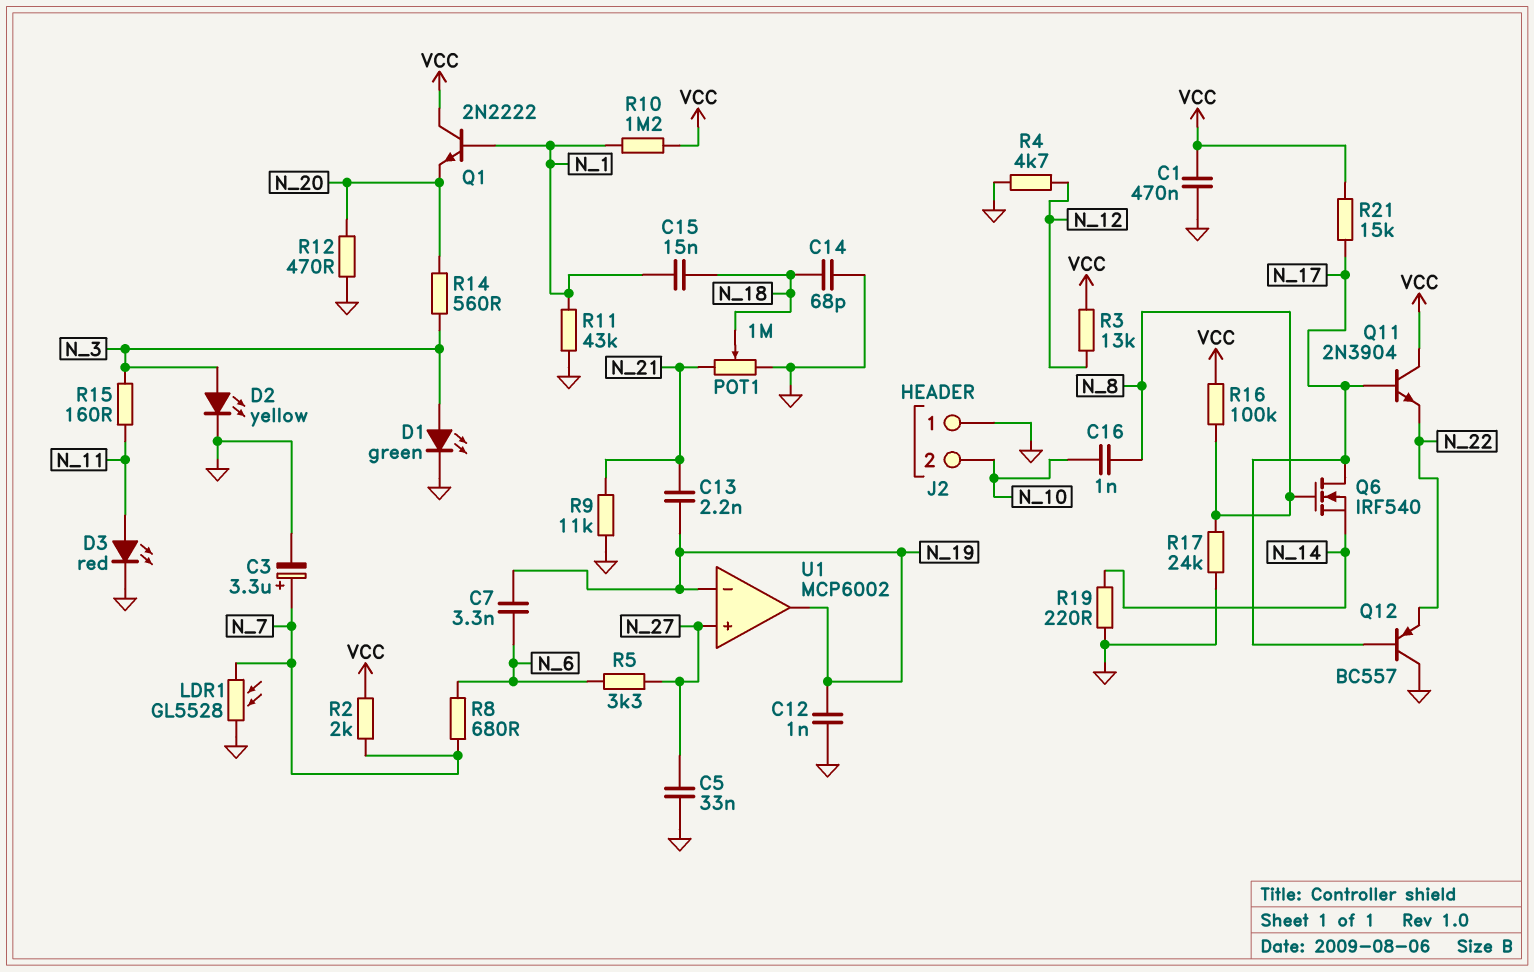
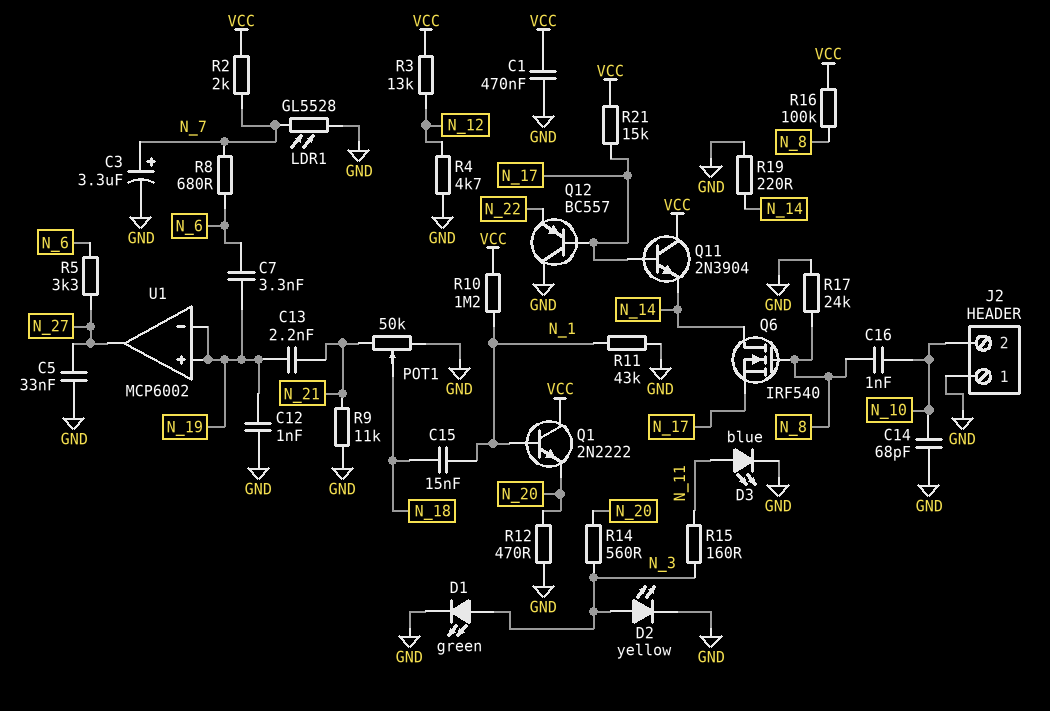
C14: 68pF (GND, N_18) -> 68pF (GND, N_10)
D3: LED red (A N_11, K GND) -> LED blue (A N_11, K GND)
POT1: 1M (GND, N_21, wiper N_18) -> 50k (GND, N_21, wiper N_18)
Q6: NMOS IRF540 (G N_8, D N_17, S N_14) -> NMOS IRF540 (G N_8, D N_14, S N_17)
Q11: NPN 2N3904 (B N_17, C VCC, E N_22) -> NPN 2N3904 (B N_17, C VCC, E N_14)
U1 pin in+: N_27 -> N_19
U1 pin out: N_19 -> N_27

